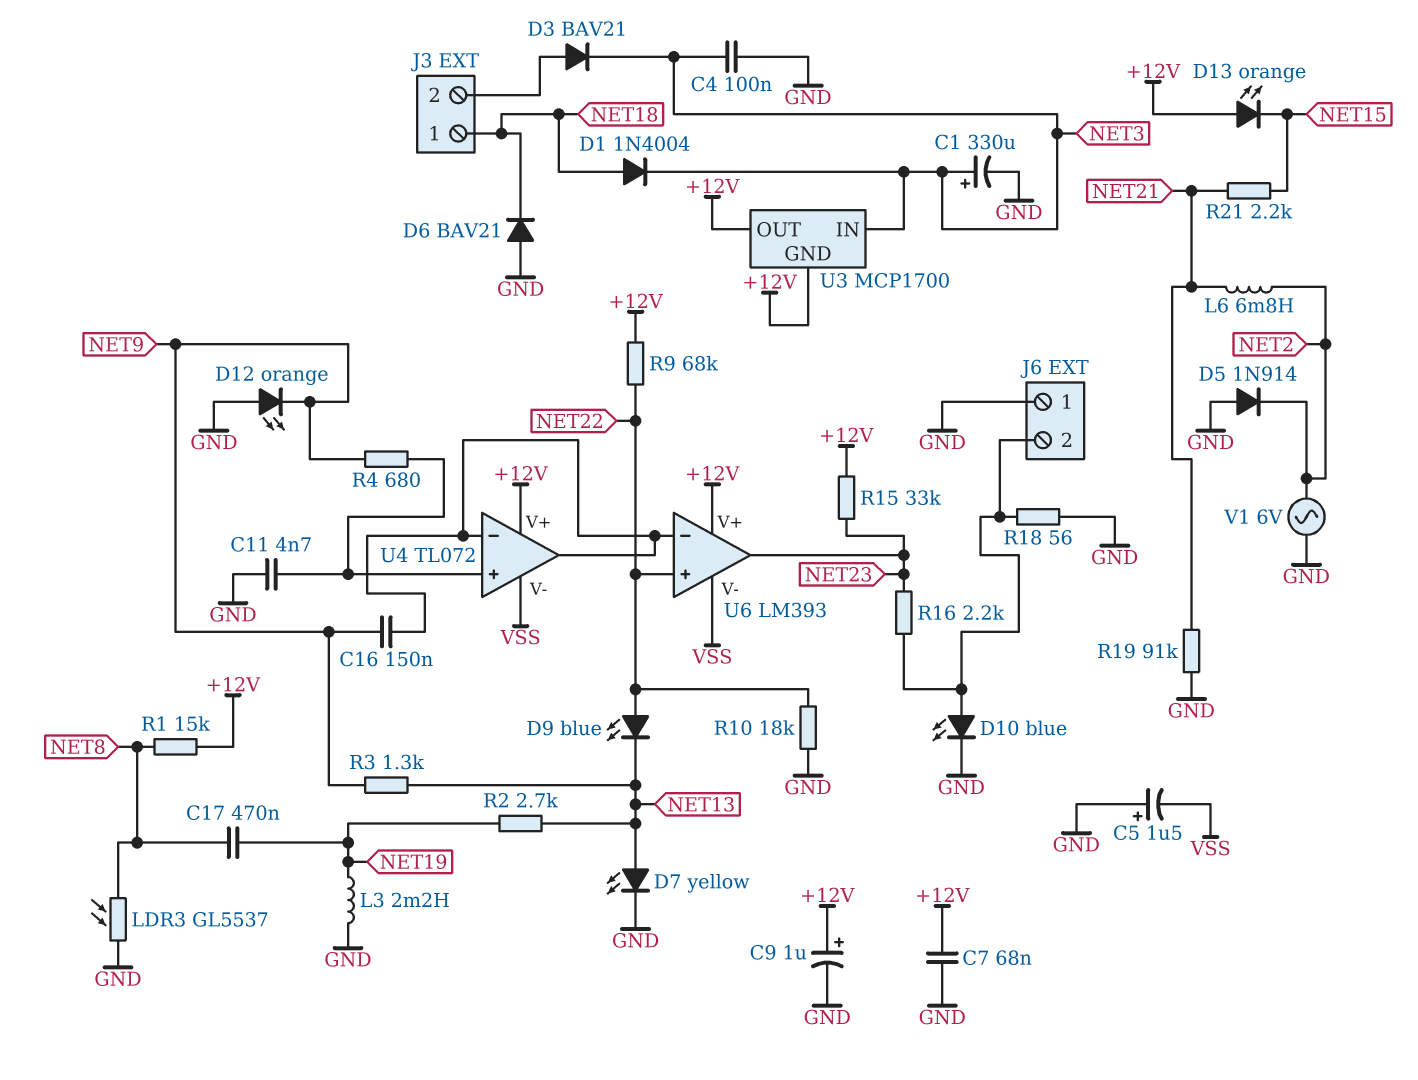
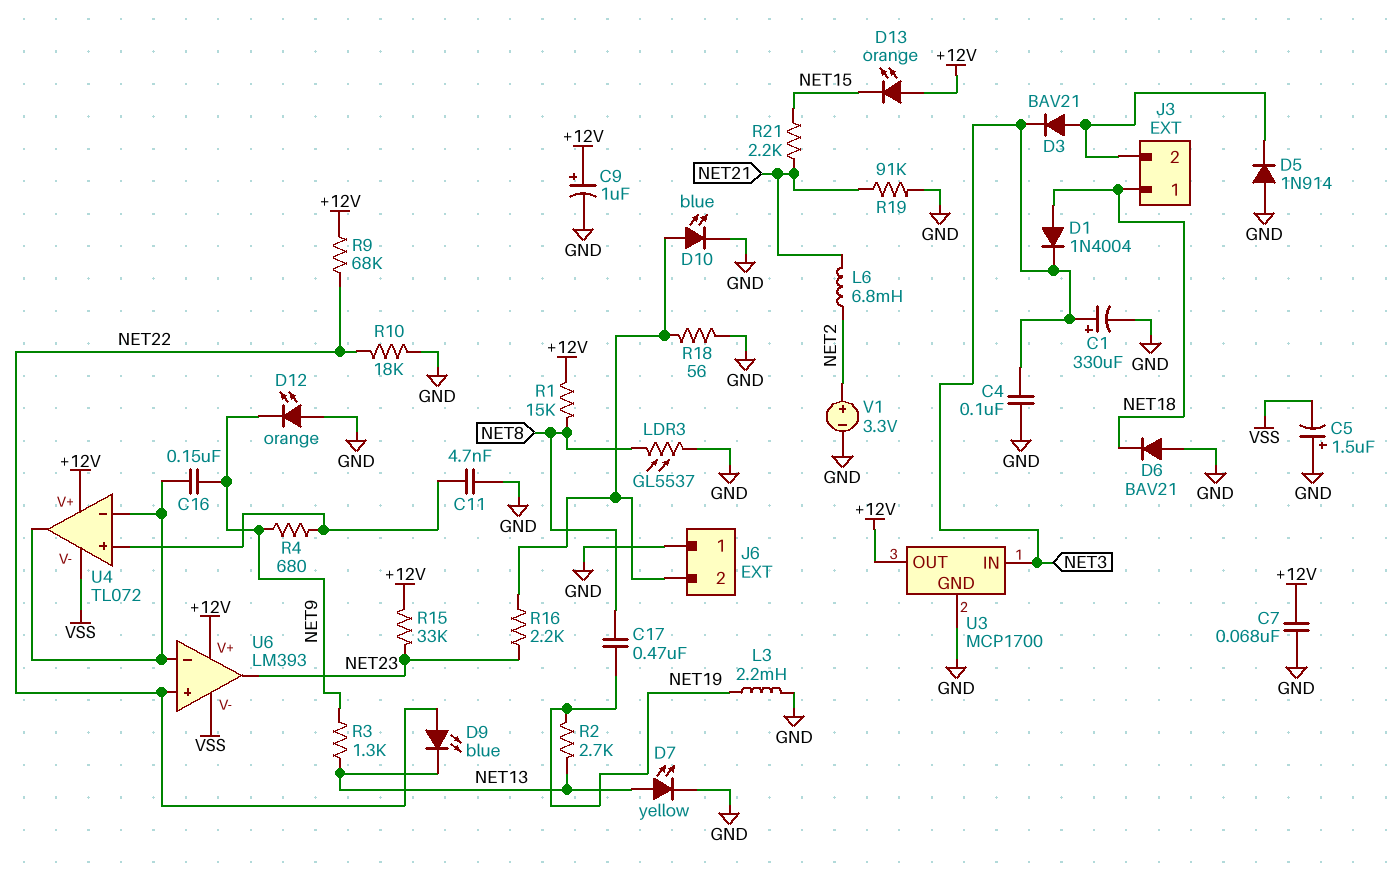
D5: diode 1N914 (A GND, K NET2) -> diode 1N914 (A GND, K J3/2)
U3 pin GND: +12V -> GND
V1: AC 6V (GND, NET2) -> 3.3V (plus NET2, minus GND)

